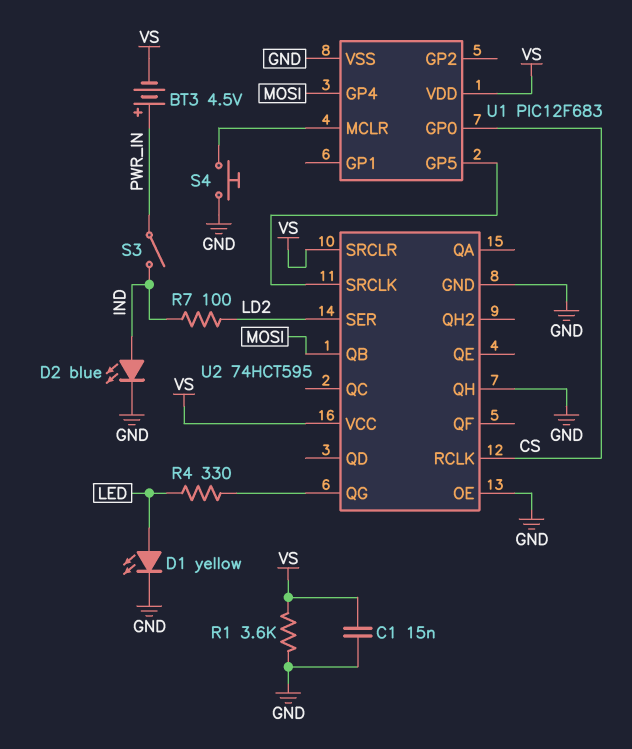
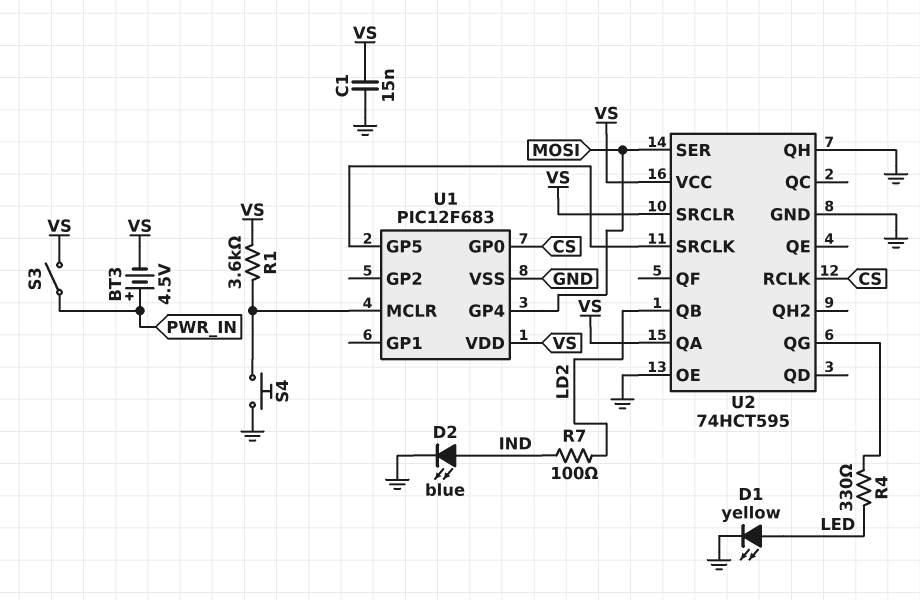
R1: 3.6k (GND, VS) -> 3.6k (U1/MCLR, VS)
S3: switch (IND, PWR_IN) -> switch (PWR_IN, VS)
U2 pin QA: none -> VS
U2 pin QB: MOSI -> LD2
U2 pin SER: LD2 -> MOSI

